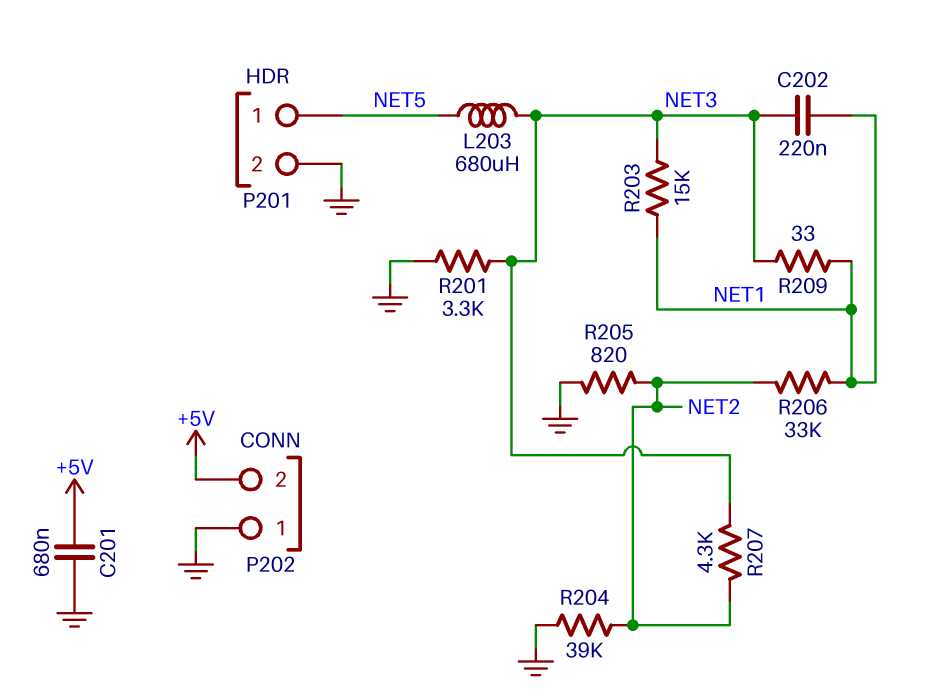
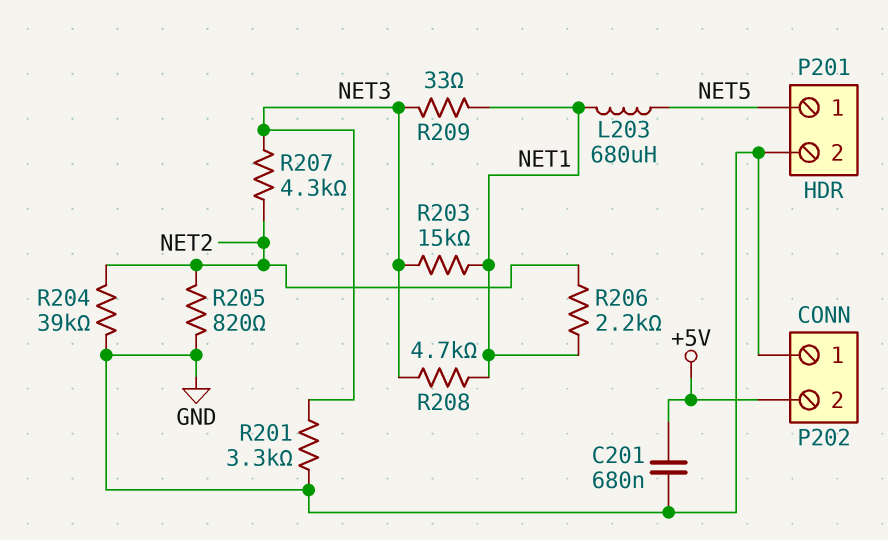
C202: 220nF (NET1, NET3) -> none
L203: 680uH (NET3, NET5) -> 680uH (NET1, NET5)
R206: 33k (NET1, NET2) -> 2.2k (NET1, NET2)
R208: none -> 4.7k (NET1, NET3)

